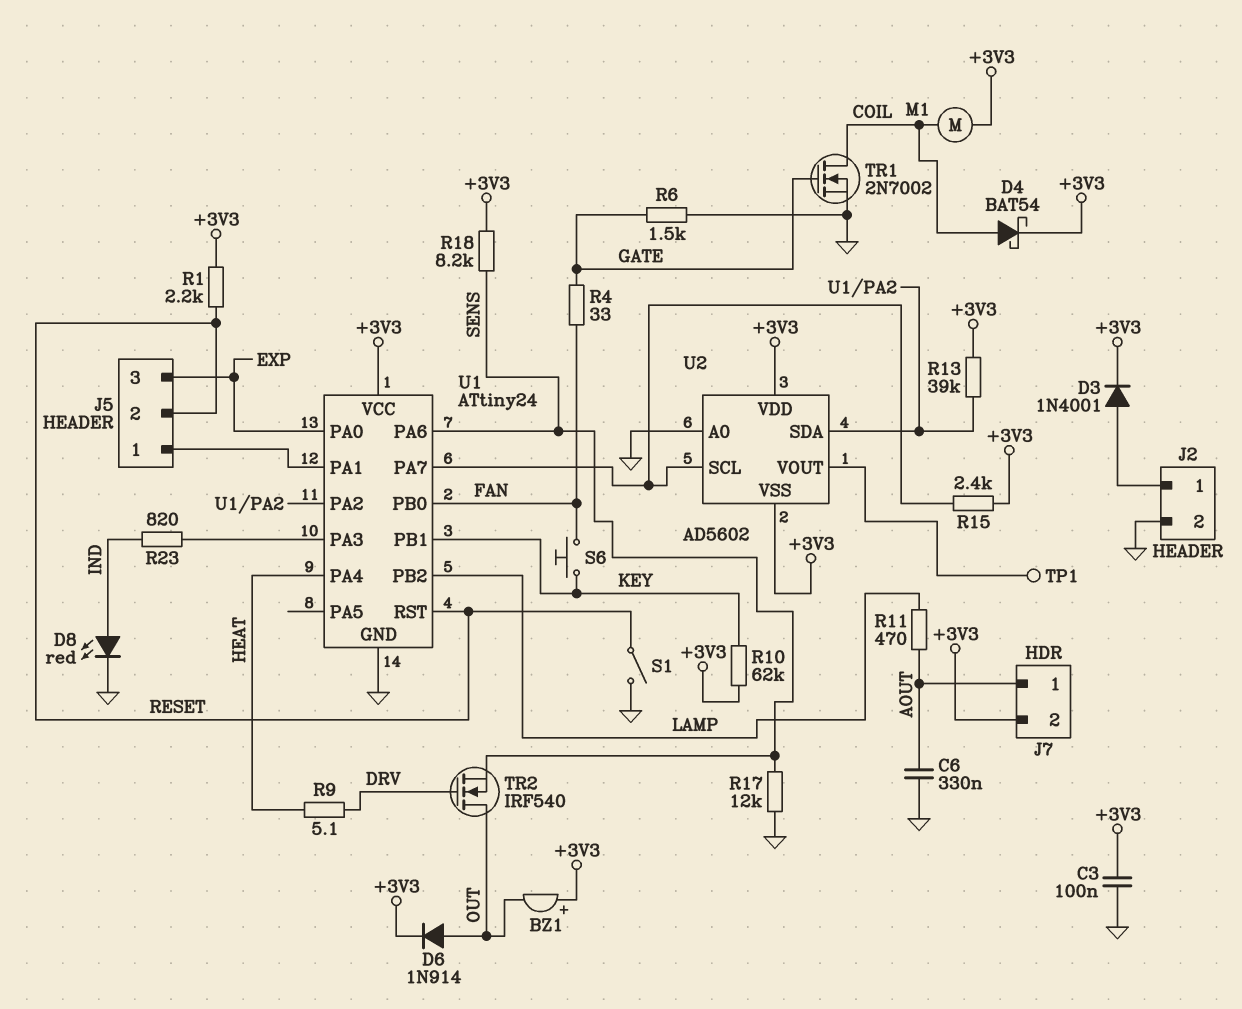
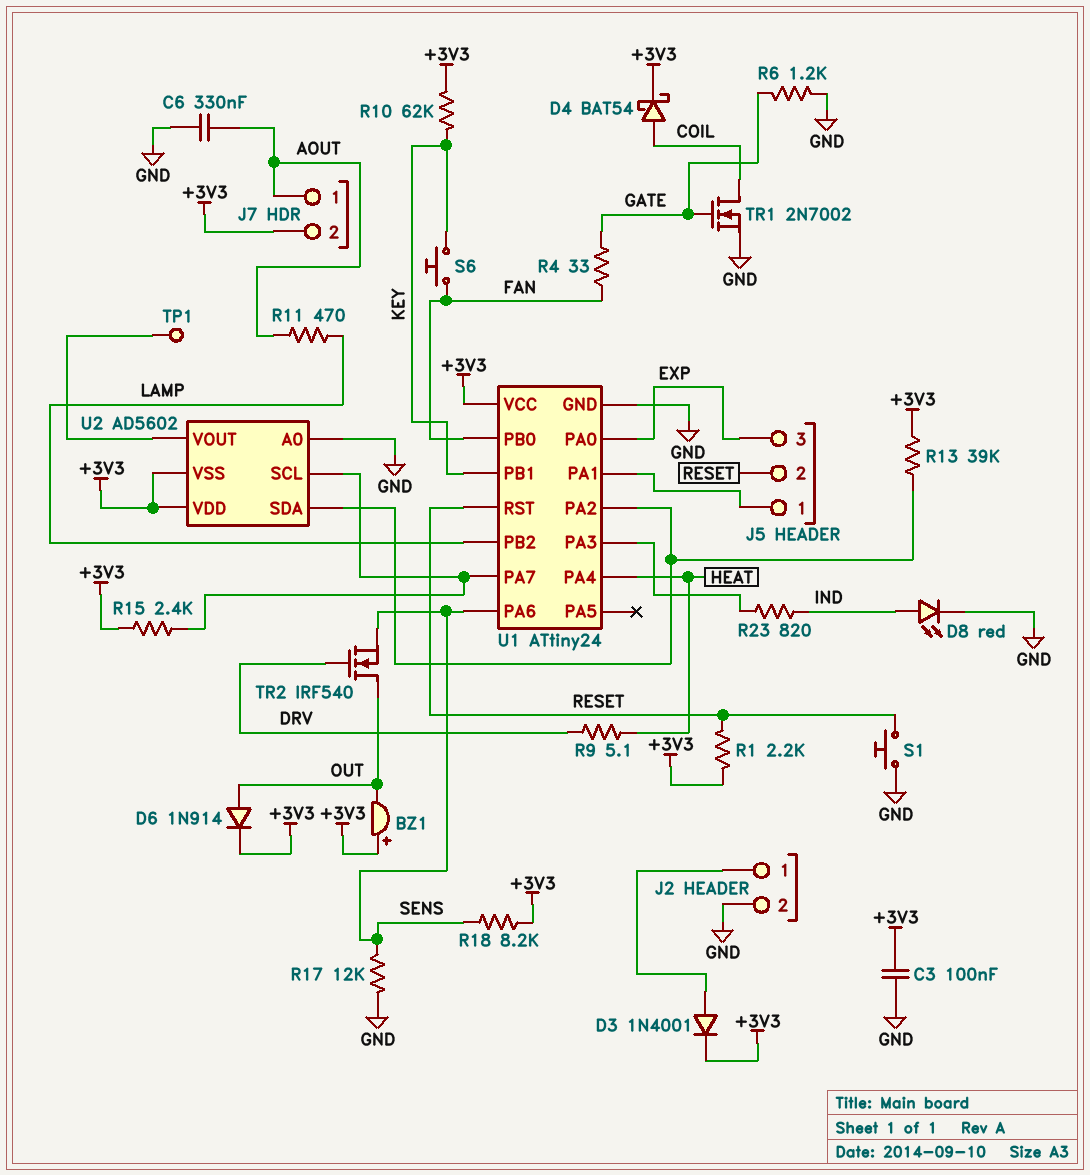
M1: motor (+3V3, COIL) -> none
R6: 1.5k (GATE, GND) -> 1.2k (GATE, GND)
S1: switch (GND, RESET) -> button (GND, RESET)

